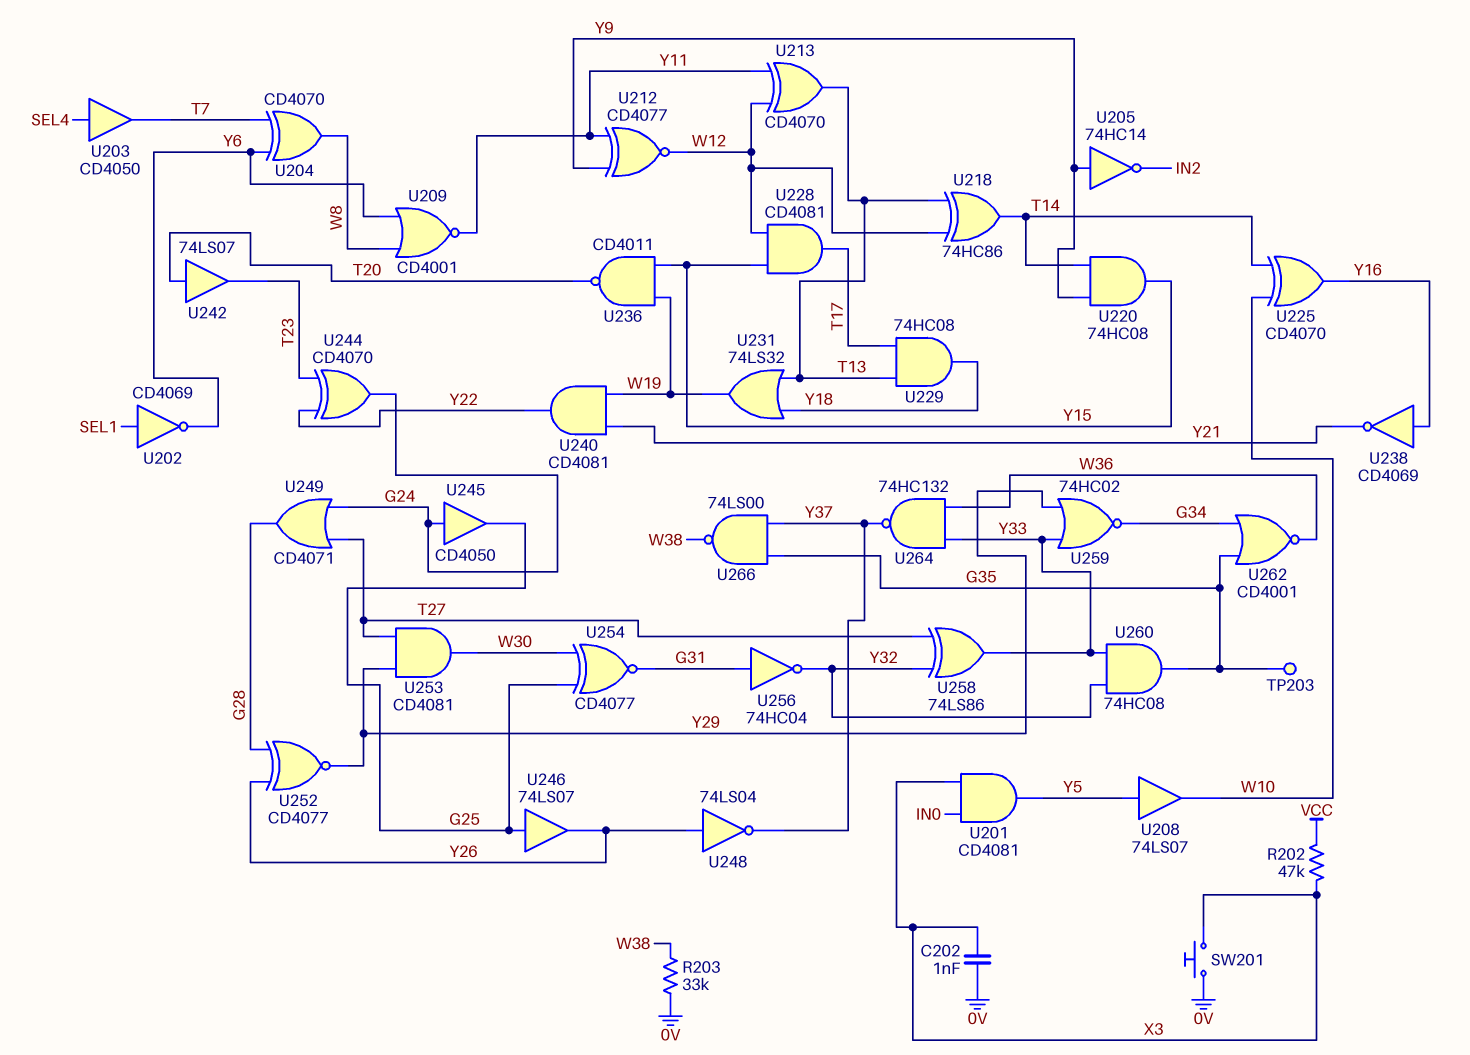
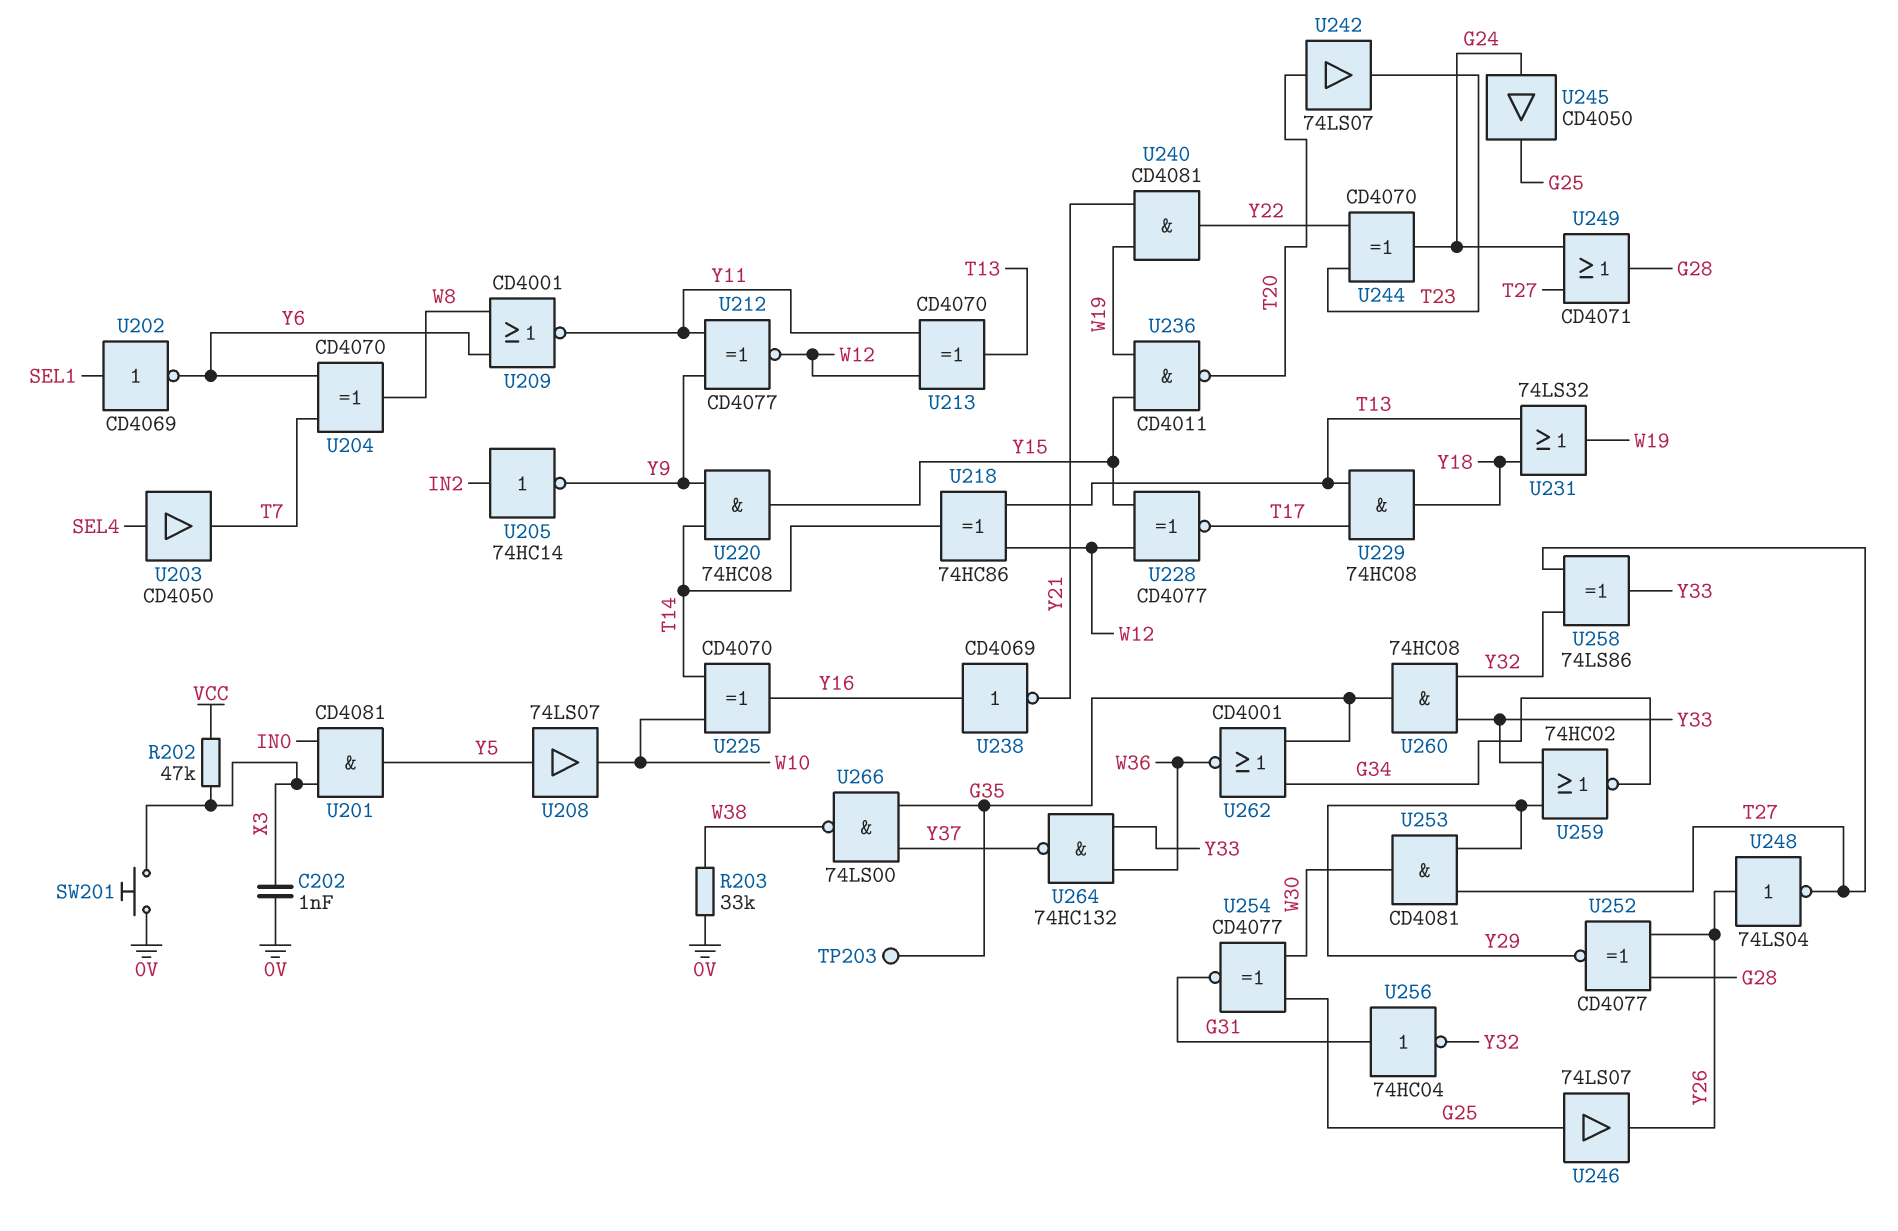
U205: NOT 74HC14 (in Y9, out IN2) -> NOT 74HC14 (in IN2, out Y9)
U228: AND CD4081 (in W12, in Y15, out T17) -> XNOR CD4077 (in W12, in Y15, out T17)
U248: NOT 74LS04 (in Y26, out Y37) -> NOT 74LS04 (in Y26, out T27)

